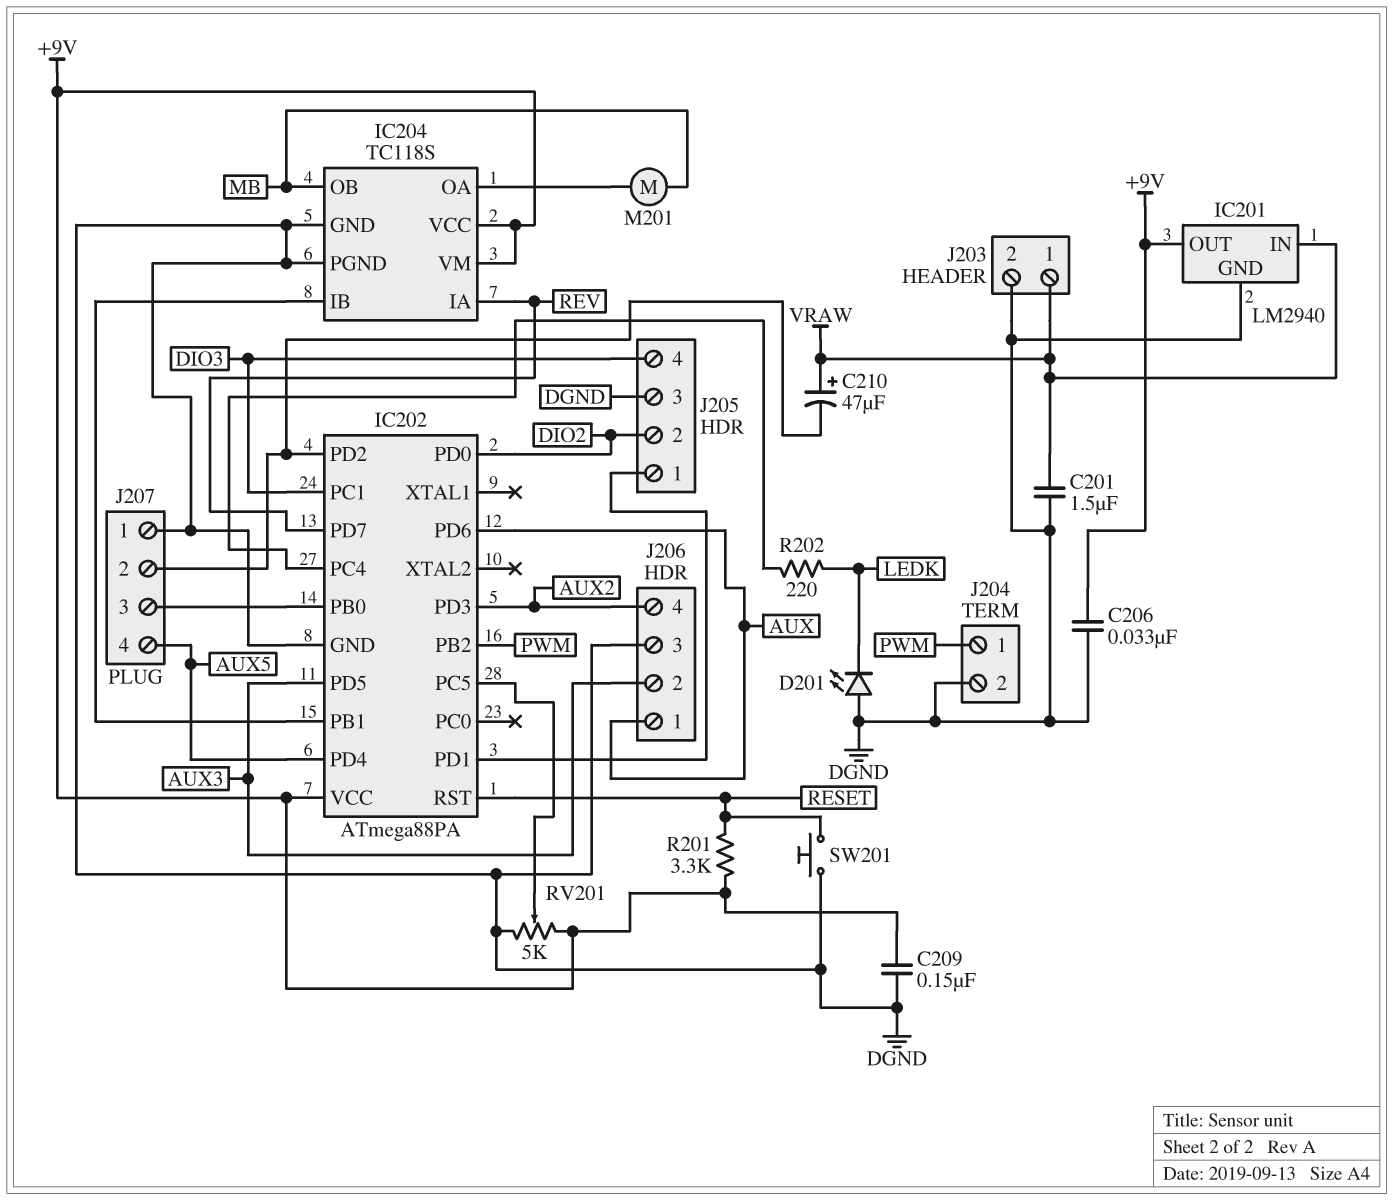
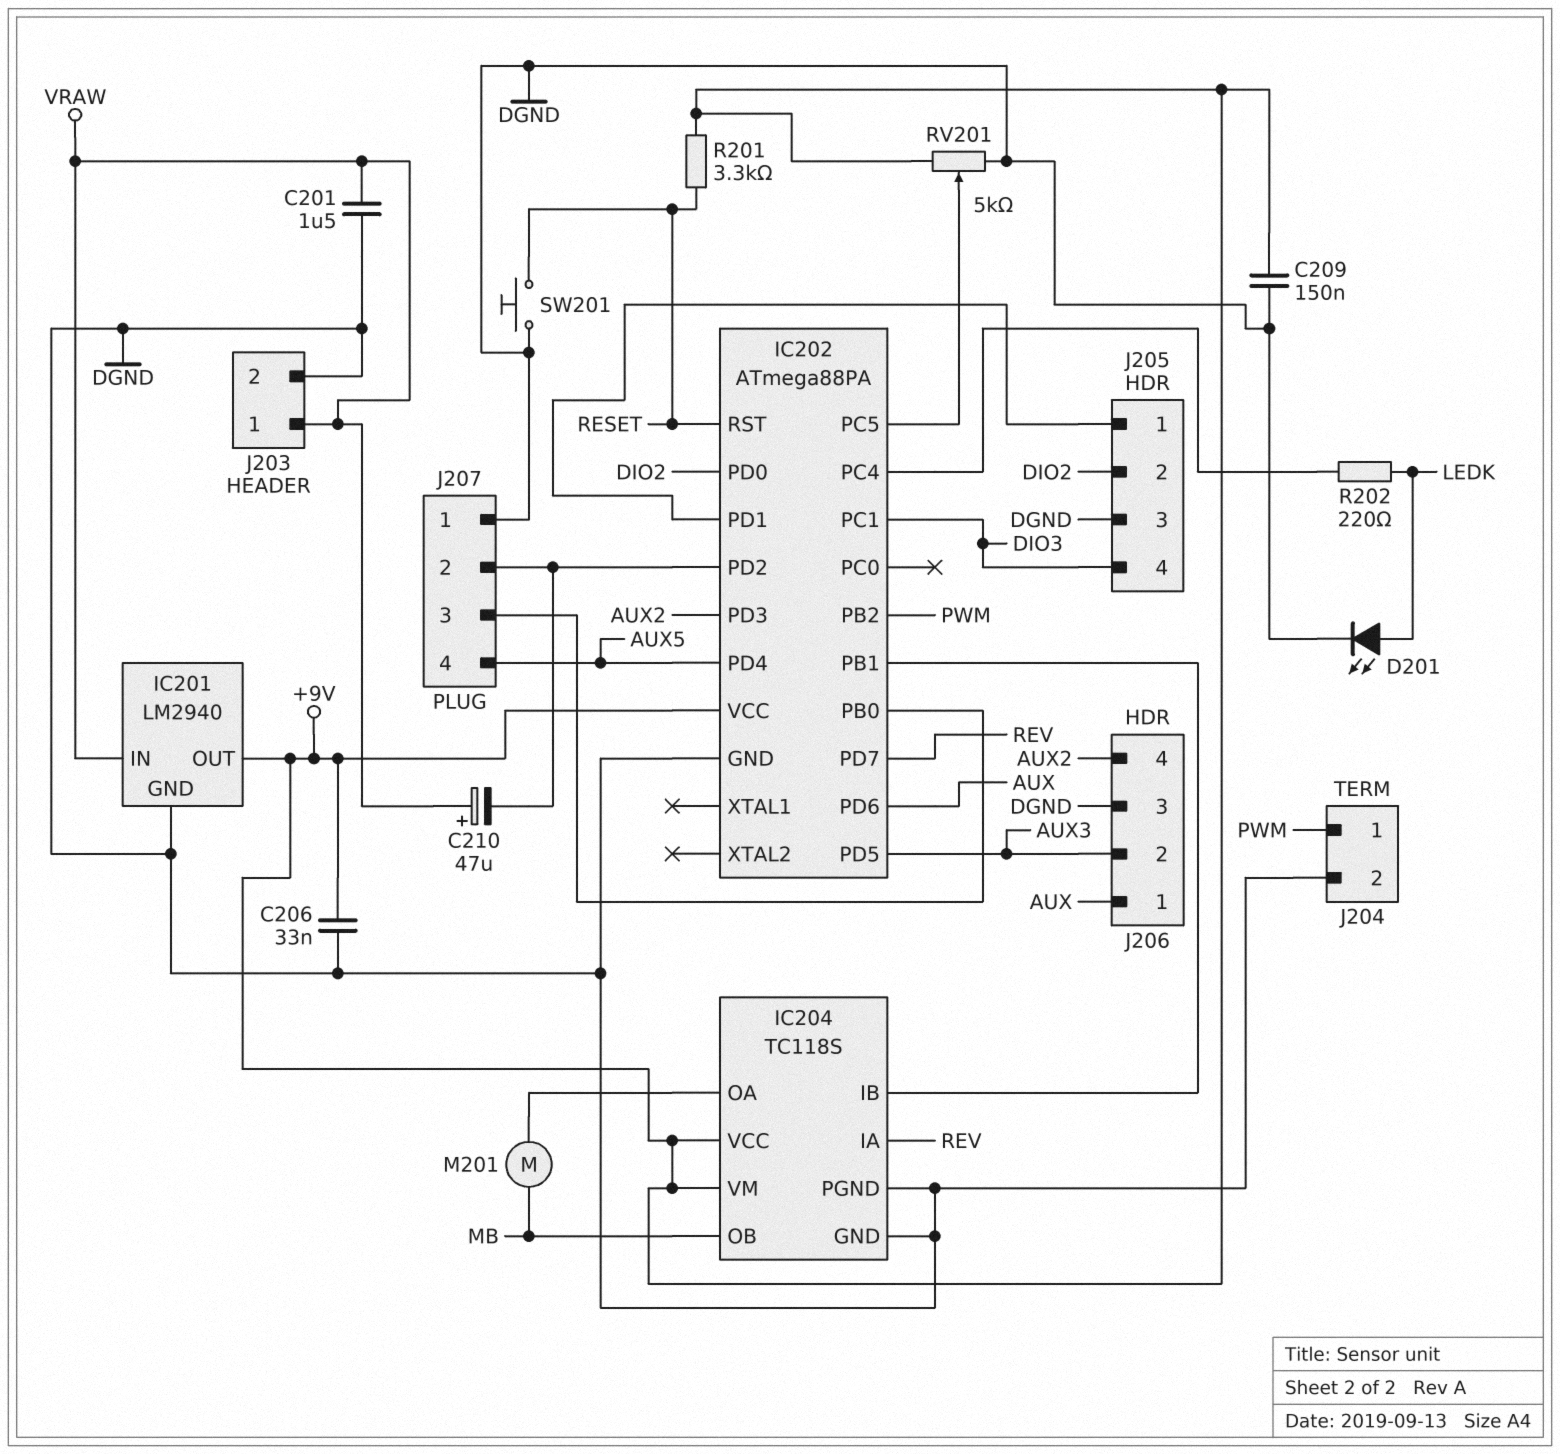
D201: LED (A DGND, K LEDK) -> LED (A LEDK, K DGND)

